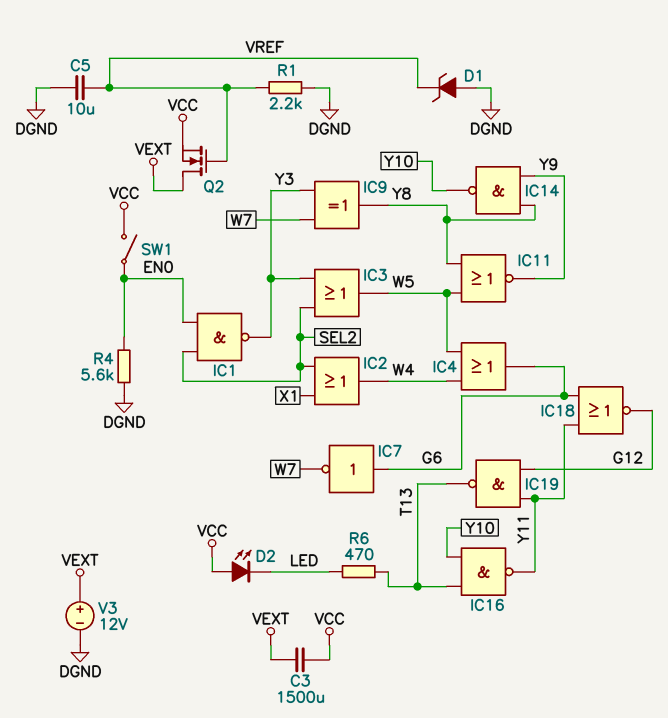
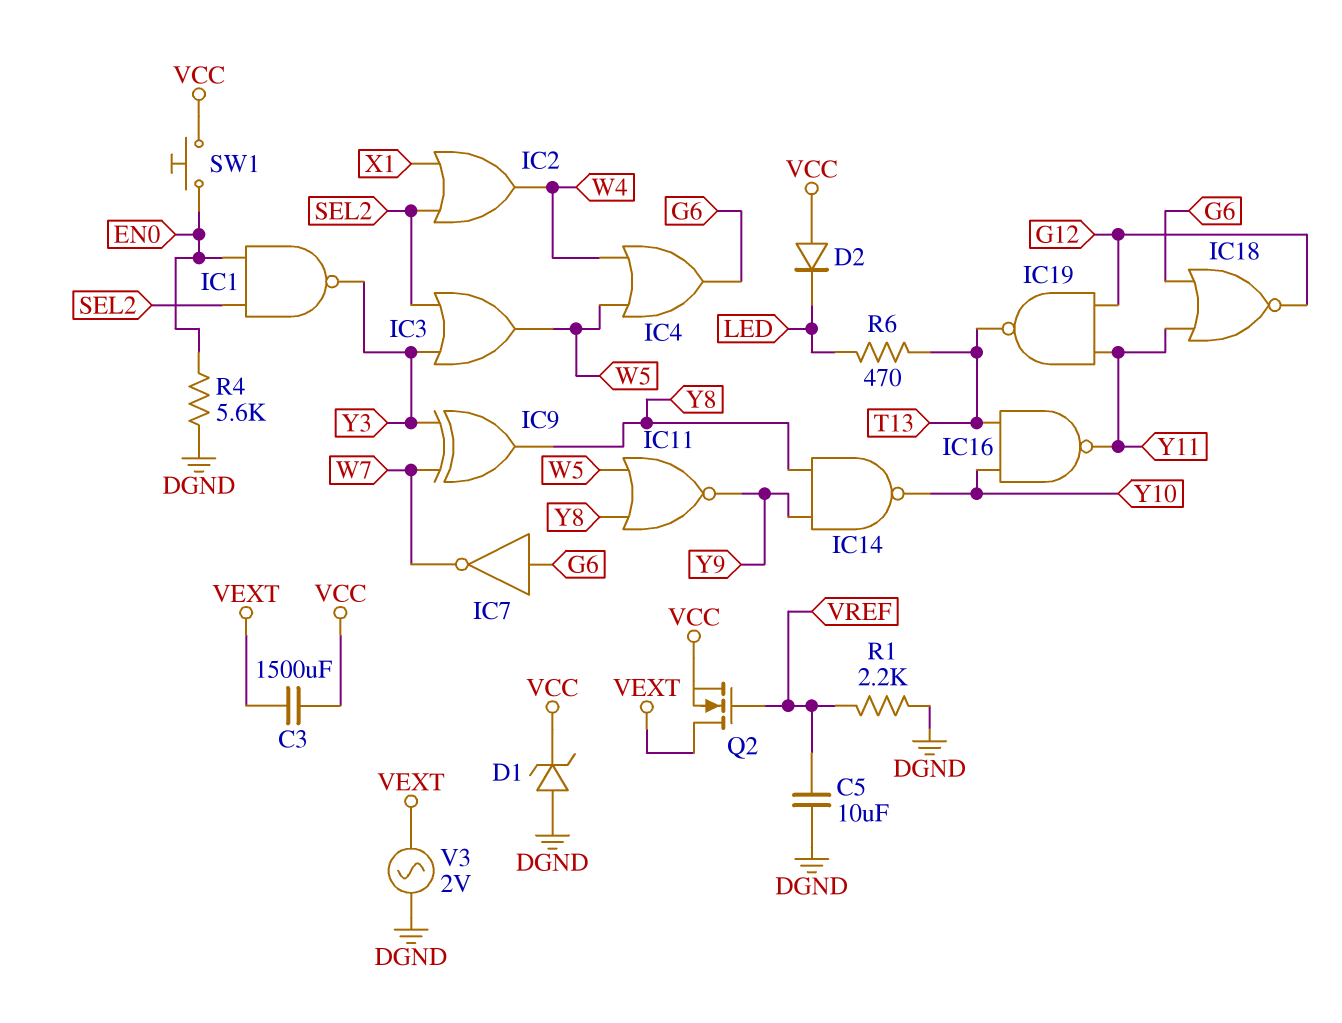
D1: zener (A DGND, K VREF) -> zener (A DGND, K VCC)
D2: LED (A VCC, K LED) -> diode (A VCC, K LED)
SW1: switch (EN0, VCC) -> button (EN0, VCC)
V3: 12V (plus VEXT, minus DGND) -> AC 2V (DGND, VEXT)

